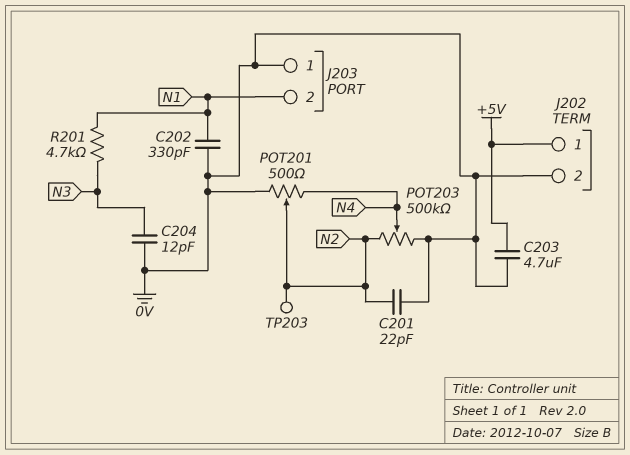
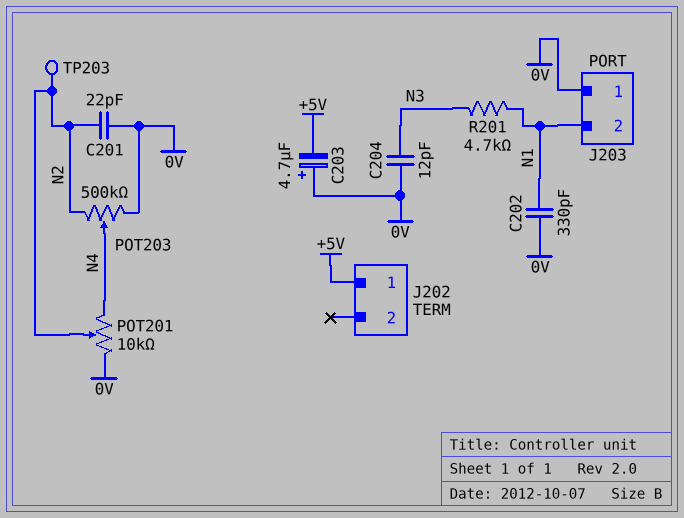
C203: 4.7uF (+5V, 0V) -> 4.7uF (plus 0V, minus +5V)
J202 pin 2: 0V -> none
POT201: 500 (0V, N4, wiper N2) -> 10k (0V, N4, wiper N2)

